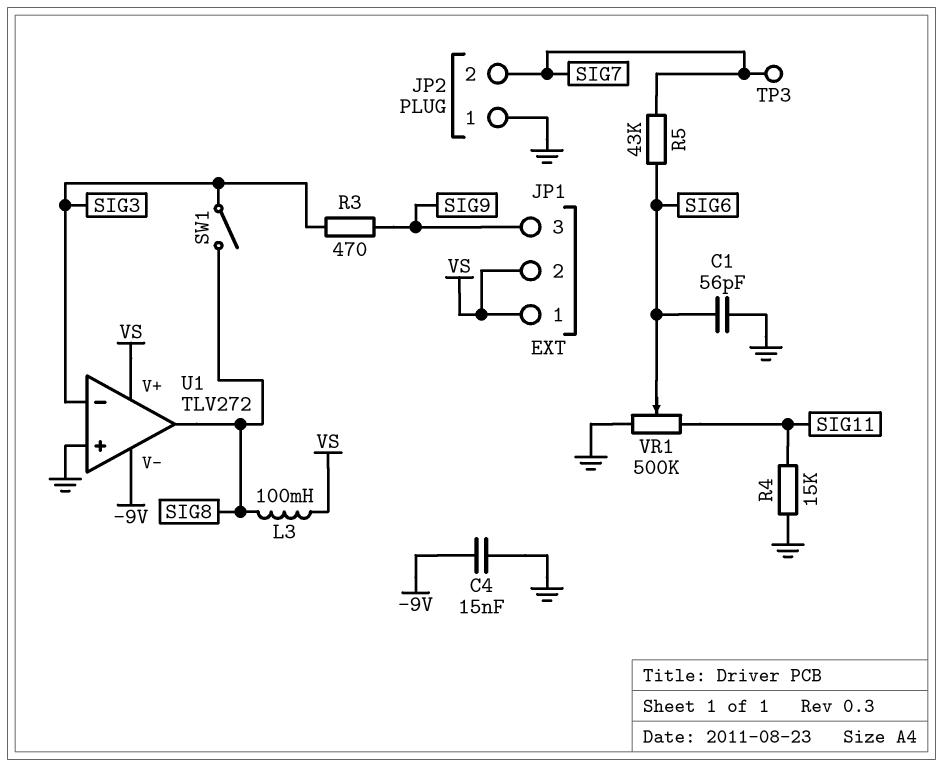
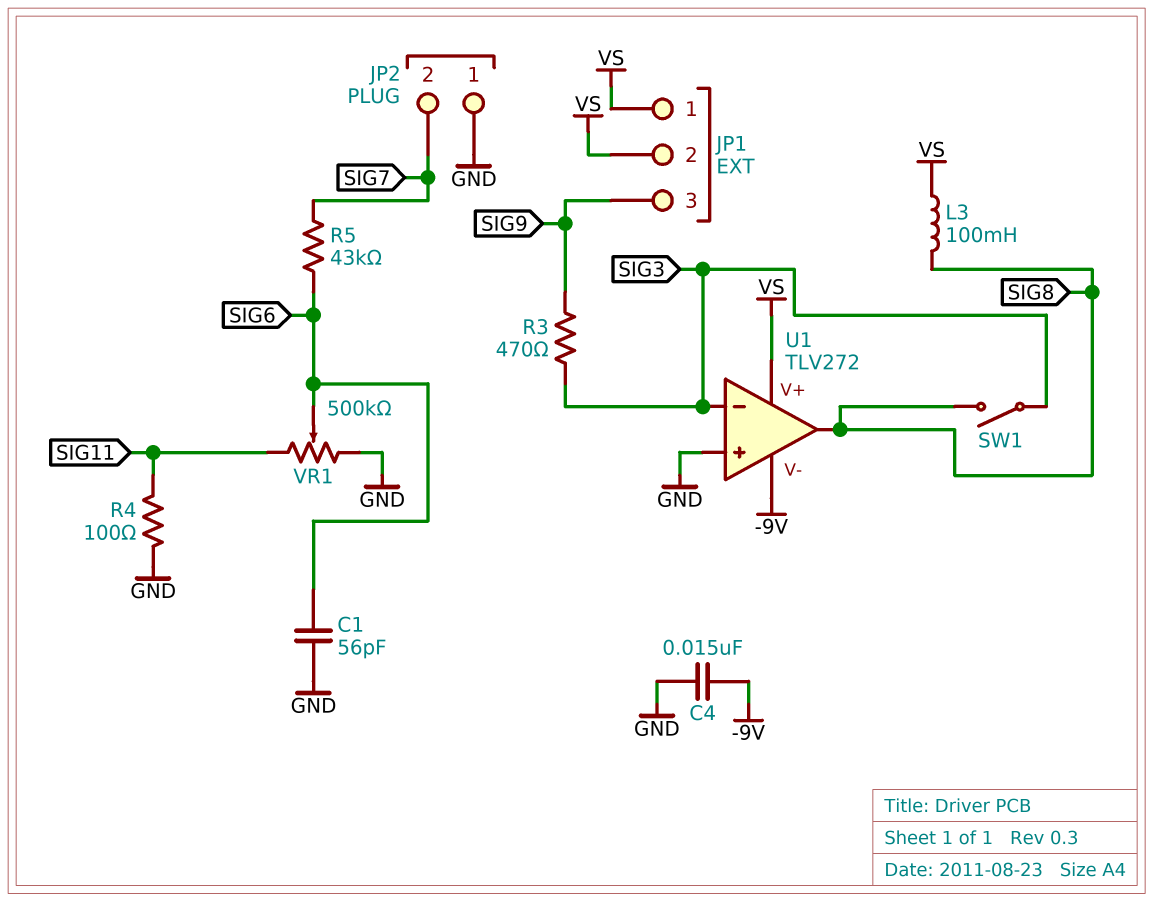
R4: 15k (GND, SIG11) -> 100 (GND, SIG11)
TP3: test point (SIG7) -> none

